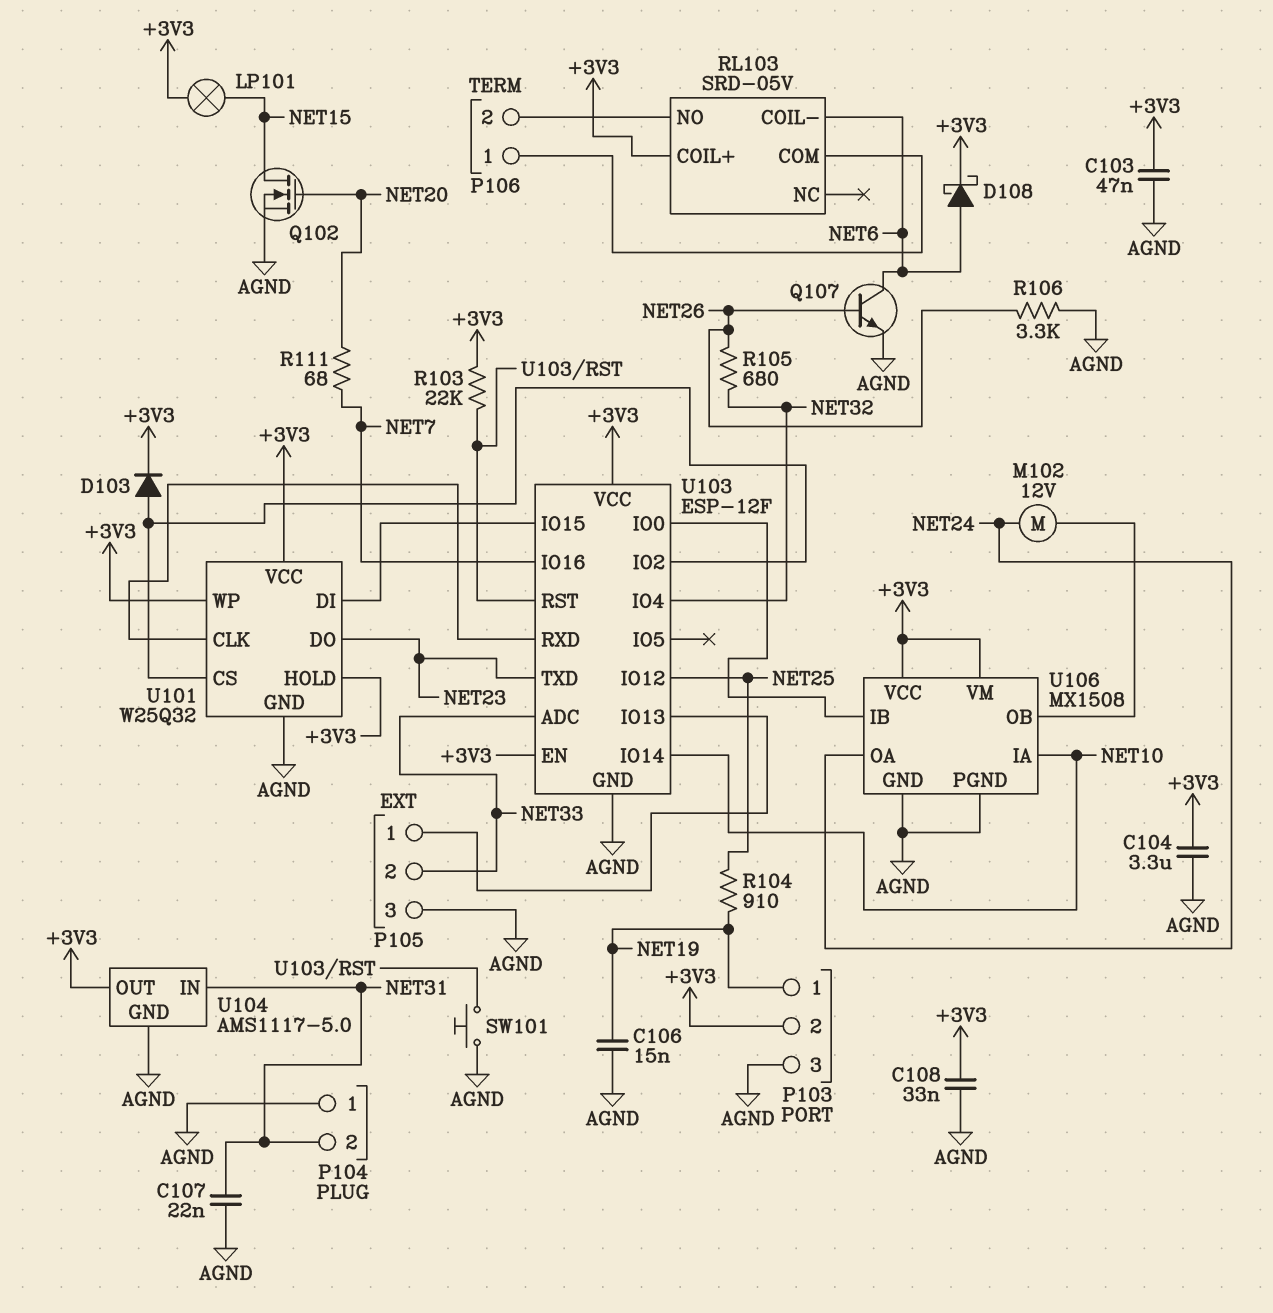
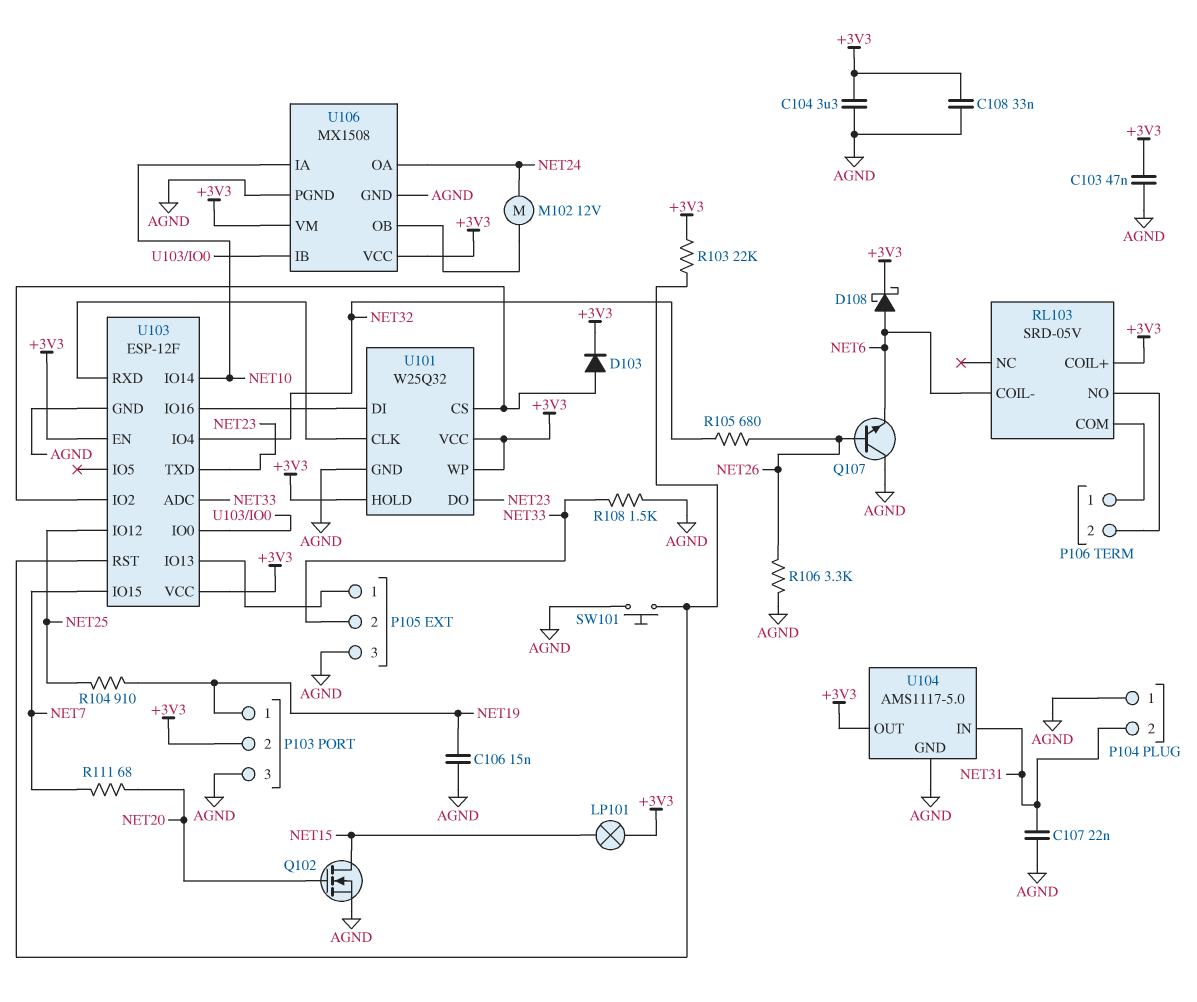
Q107: NPN (B NET26, C NET6, E AGND) -> NPN (B NET26, C AGND, E NET6)
R108: none -> 1.5k (AGND, NET33)
U103 pin IO15: U101/DI -> NET7
U103 pin IO16: NET7 -> U101/DI

